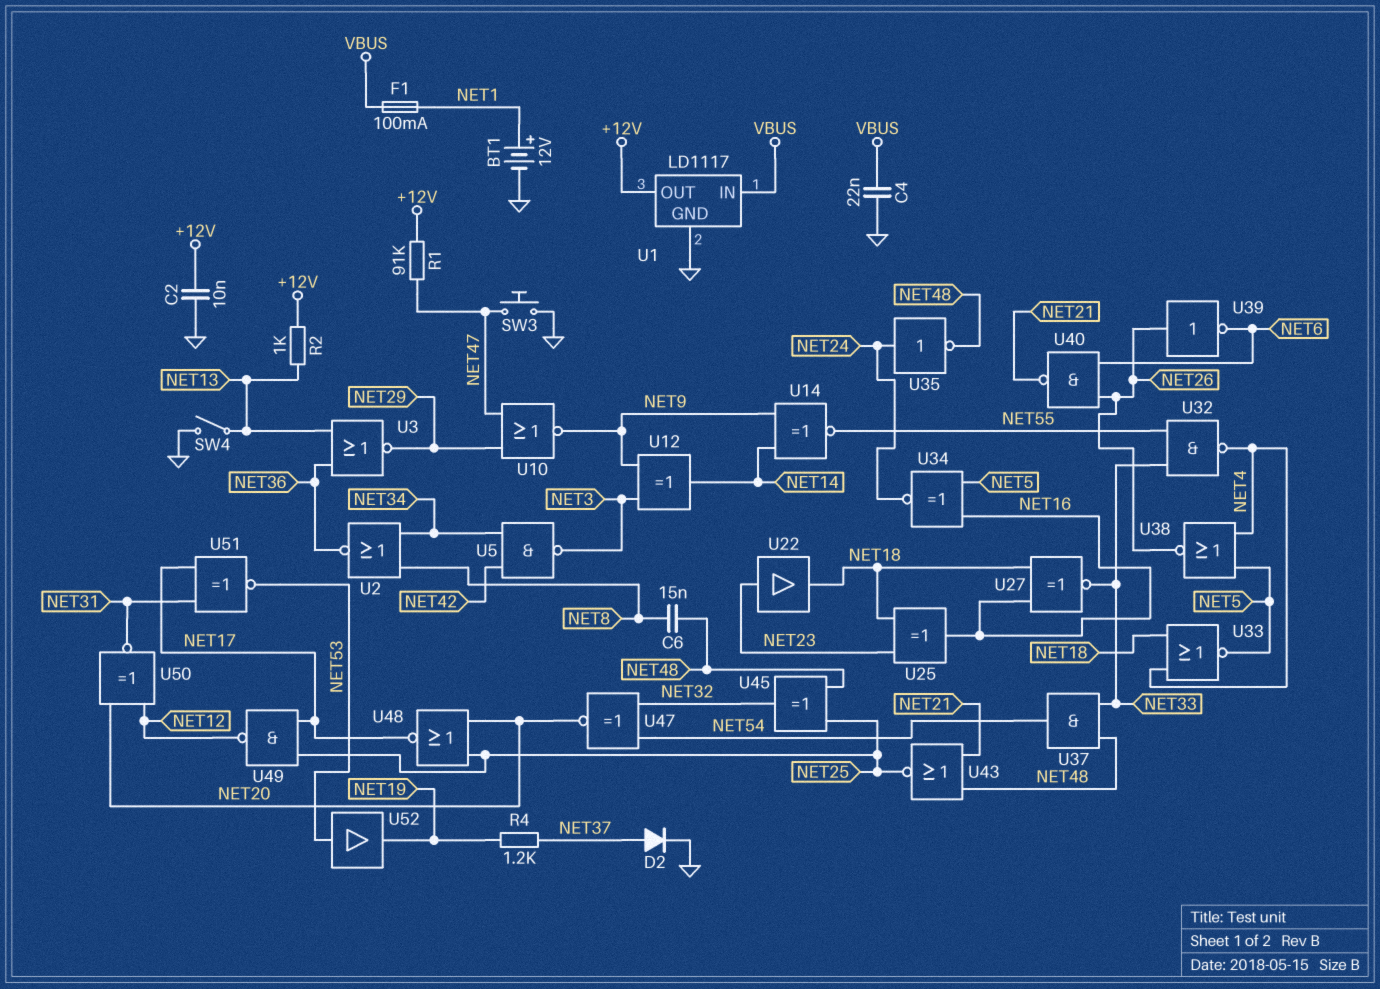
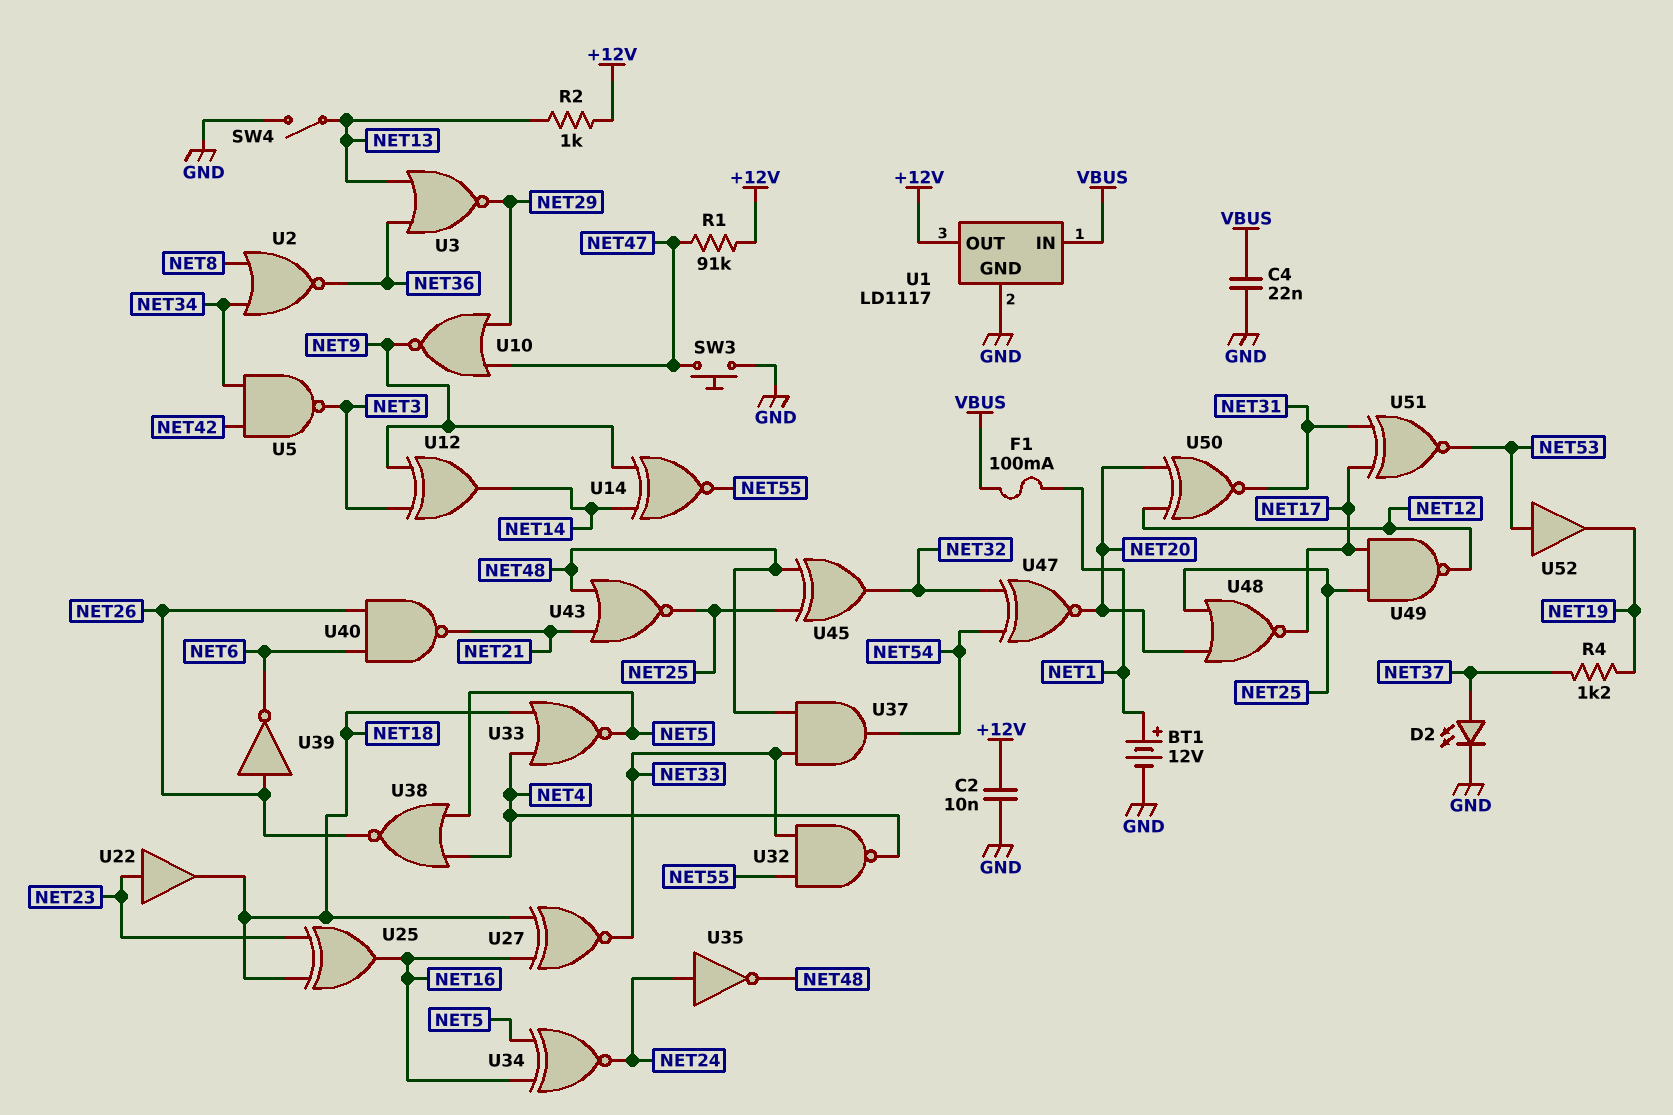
C6: 15nF (NET8, NET48) -> none
D2: diode (A NET37, K GND) -> LED (A NET37, K GND)

